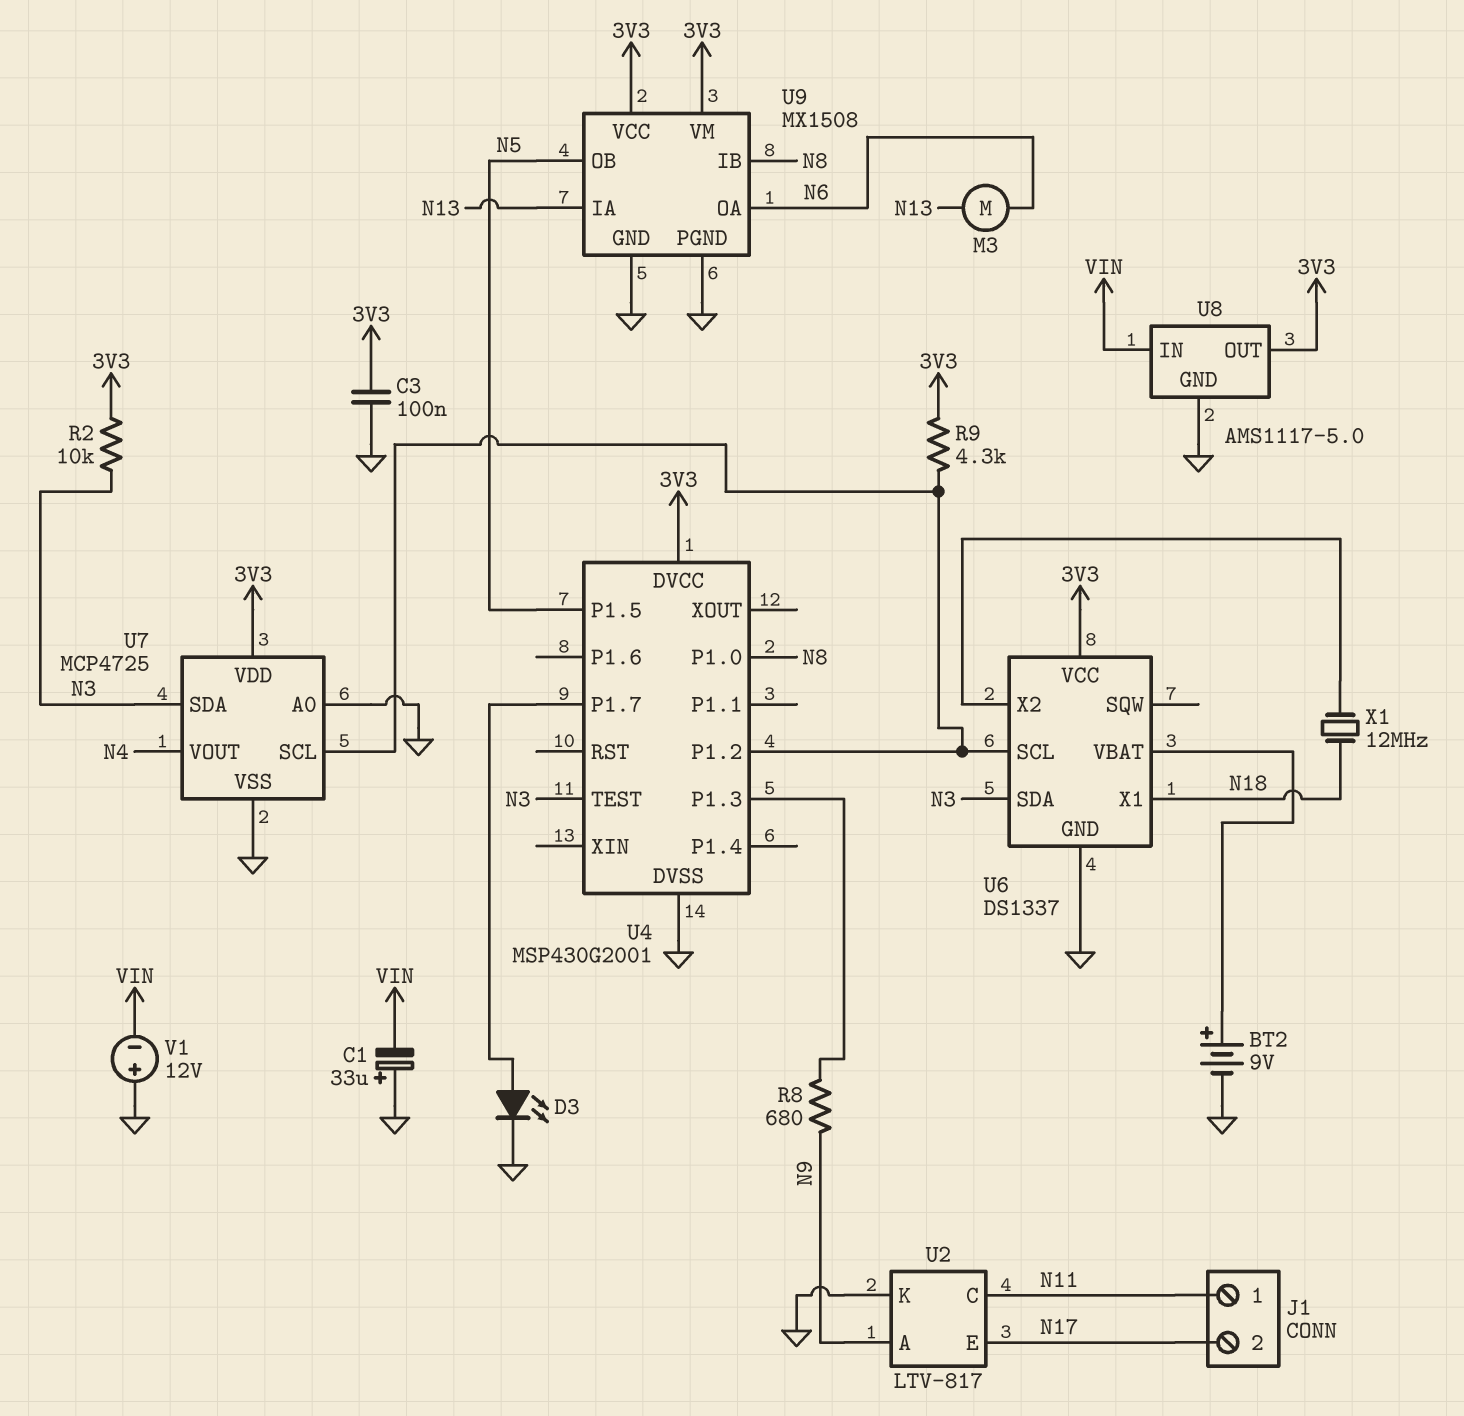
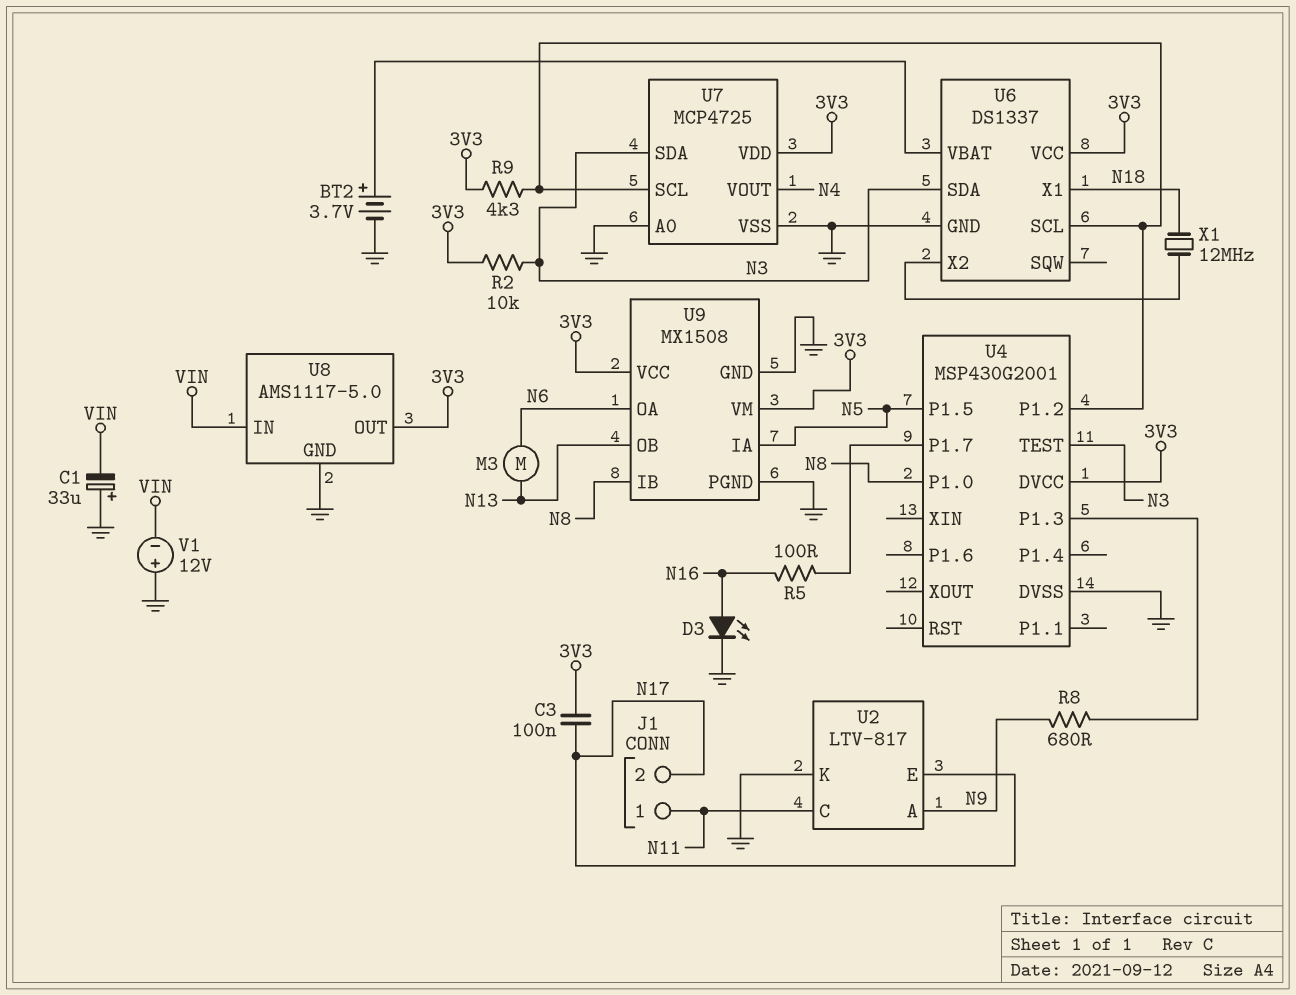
BT2: 9V (plus U6/VBAT, minus GND) -> 3.7V (plus U6/VBAT, minus GND)
C3: 100nF (3V3, GND) -> 100nF (3V3, N17)
D3: LED (A U4/P1.7, K GND) -> LED (A N16, K GND)
R5: none -> 100 (N16, U4/P1.7)
U9 pin IA: N13 -> N5
U9 pin OB: N5 -> N13

